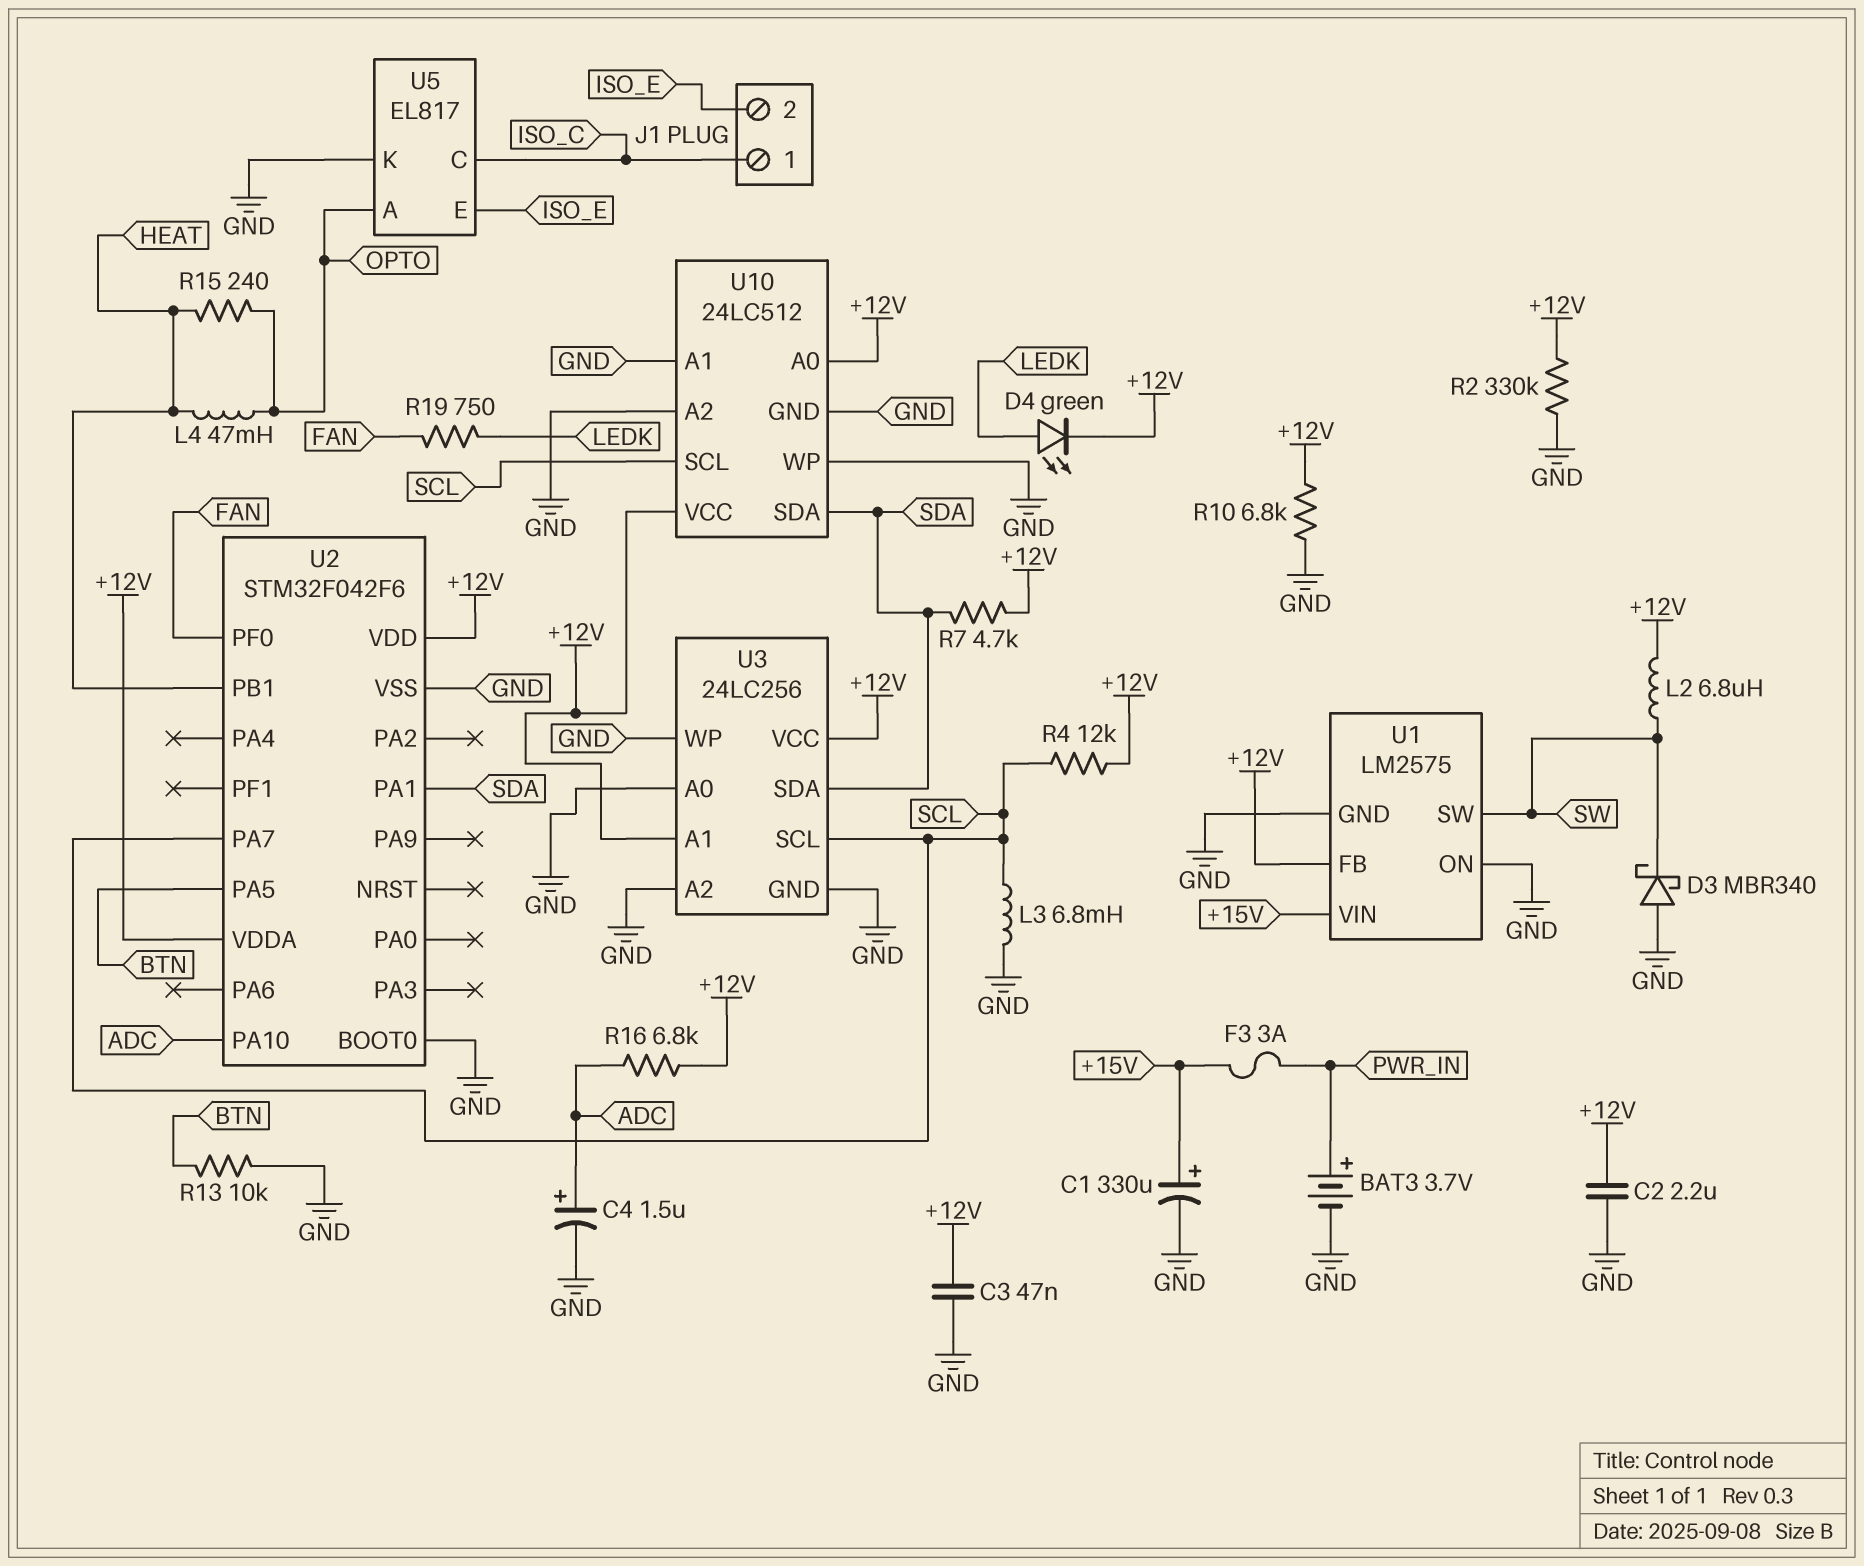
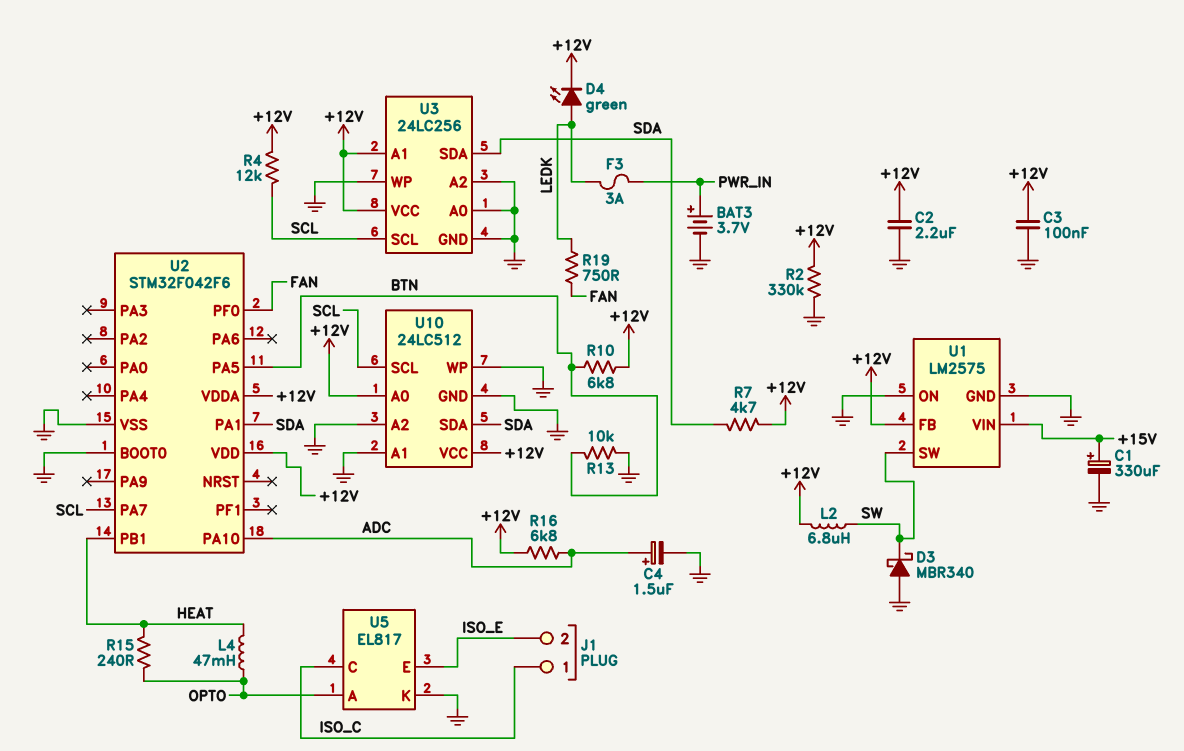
C3: 47nF (+12V, GND) -> 100nF (+12V, GND)
F3: 3A (+15V, PWR_IN) -> 3A (LEDK, PWR_IN)
L3: 6.8mH (GND, SCL) -> none
R10: 6.8k (+12V, GND) -> 6.8k (+12V, BTN)

